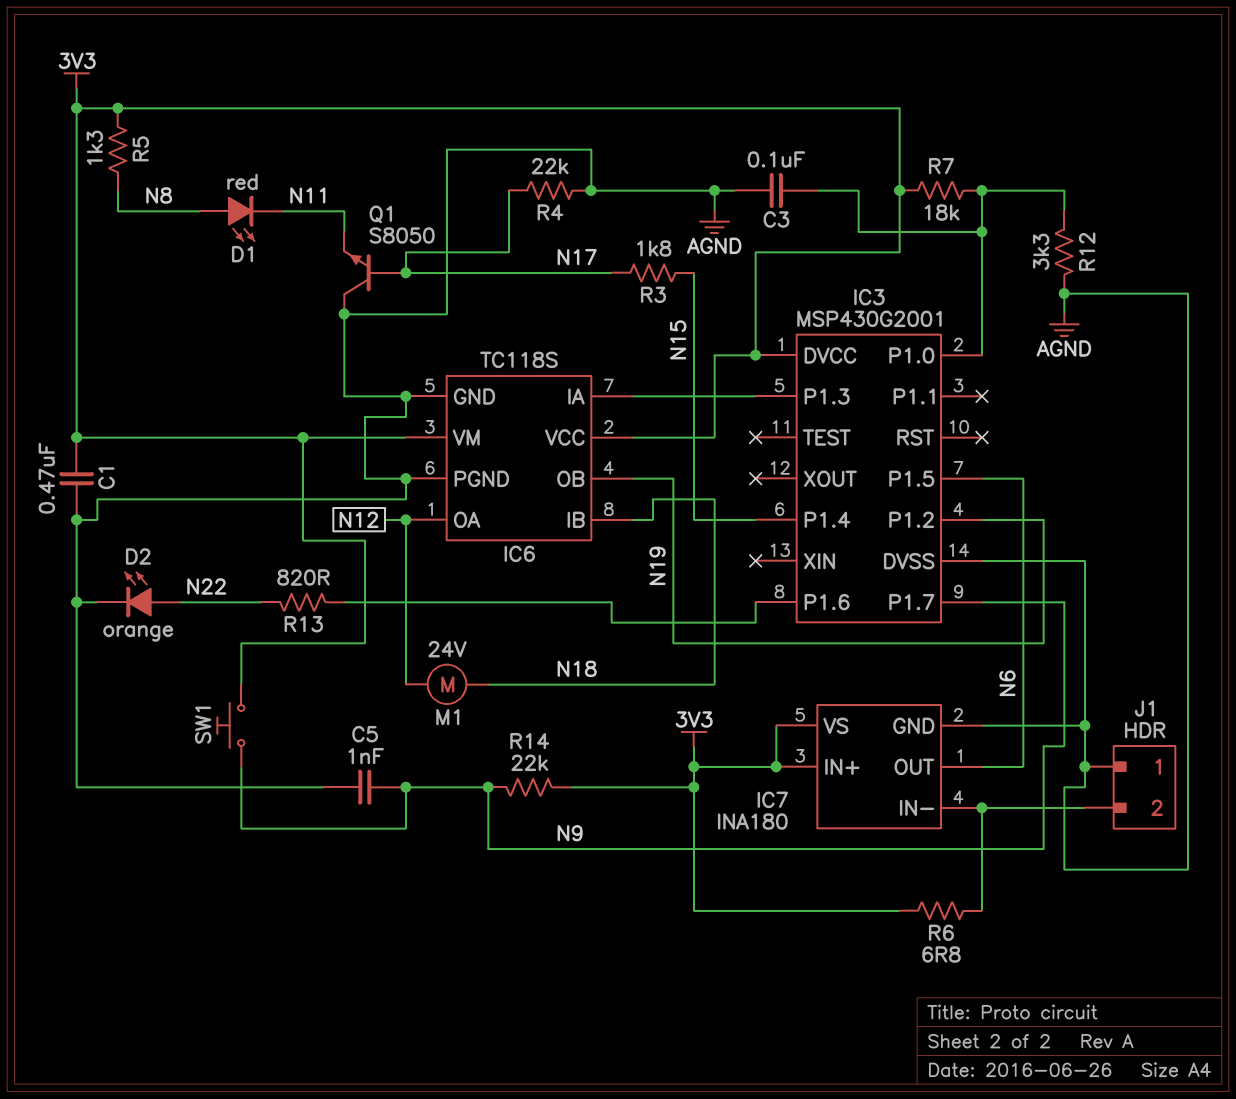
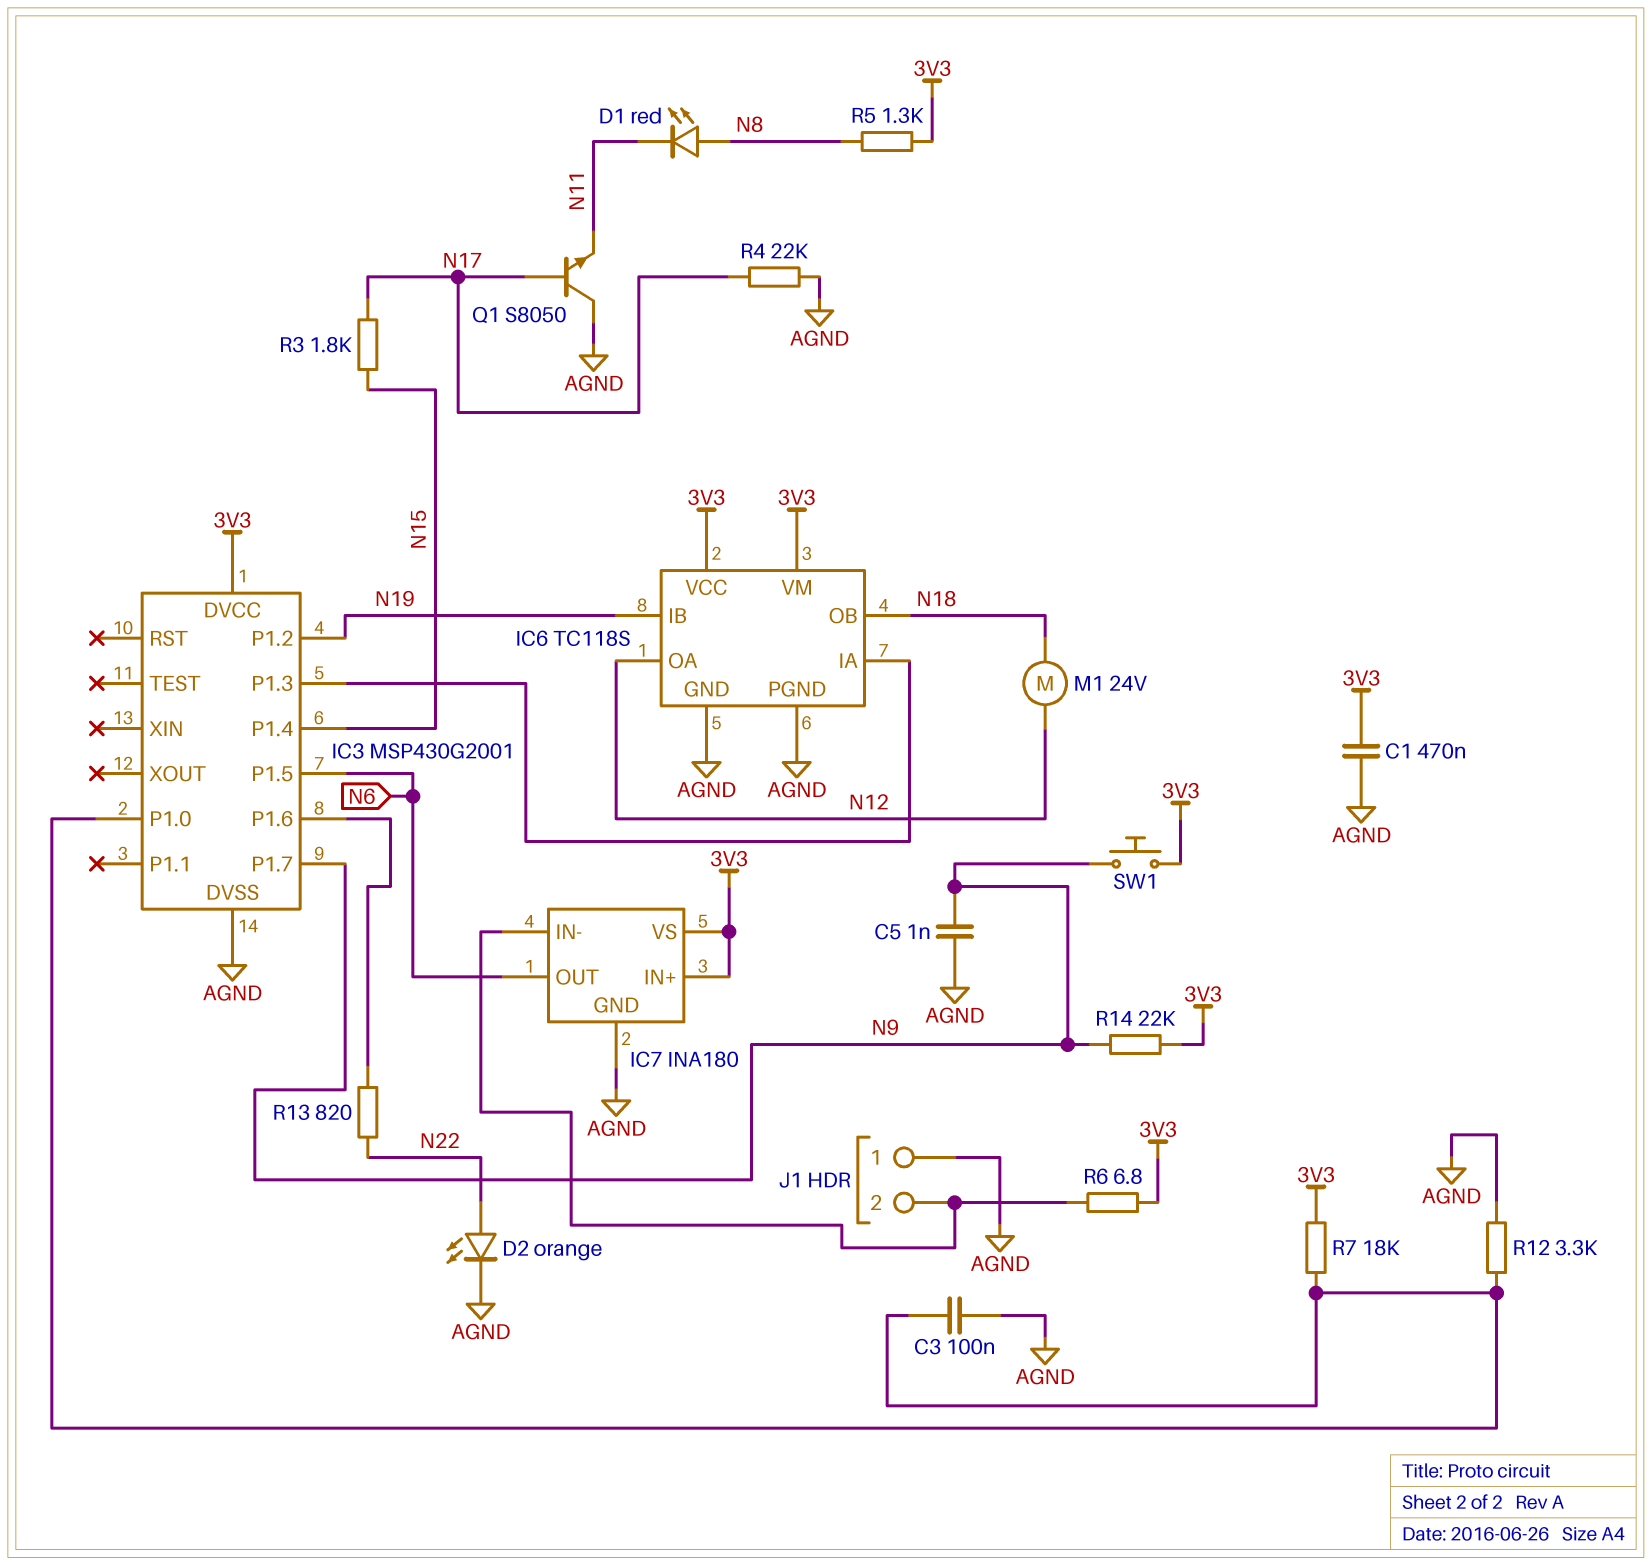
IC6 pin IB: N18 -> N19
IC6 pin OB: N19 -> N18

